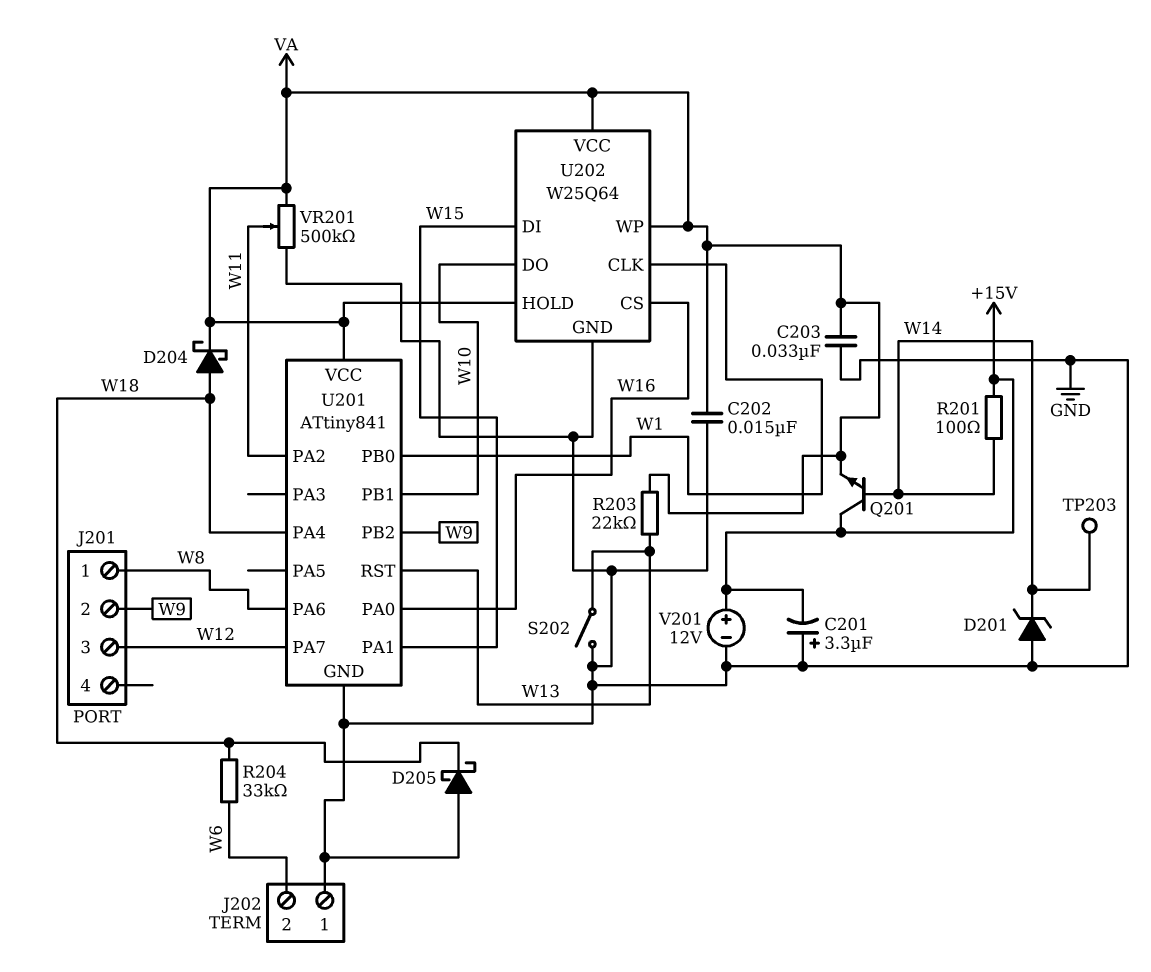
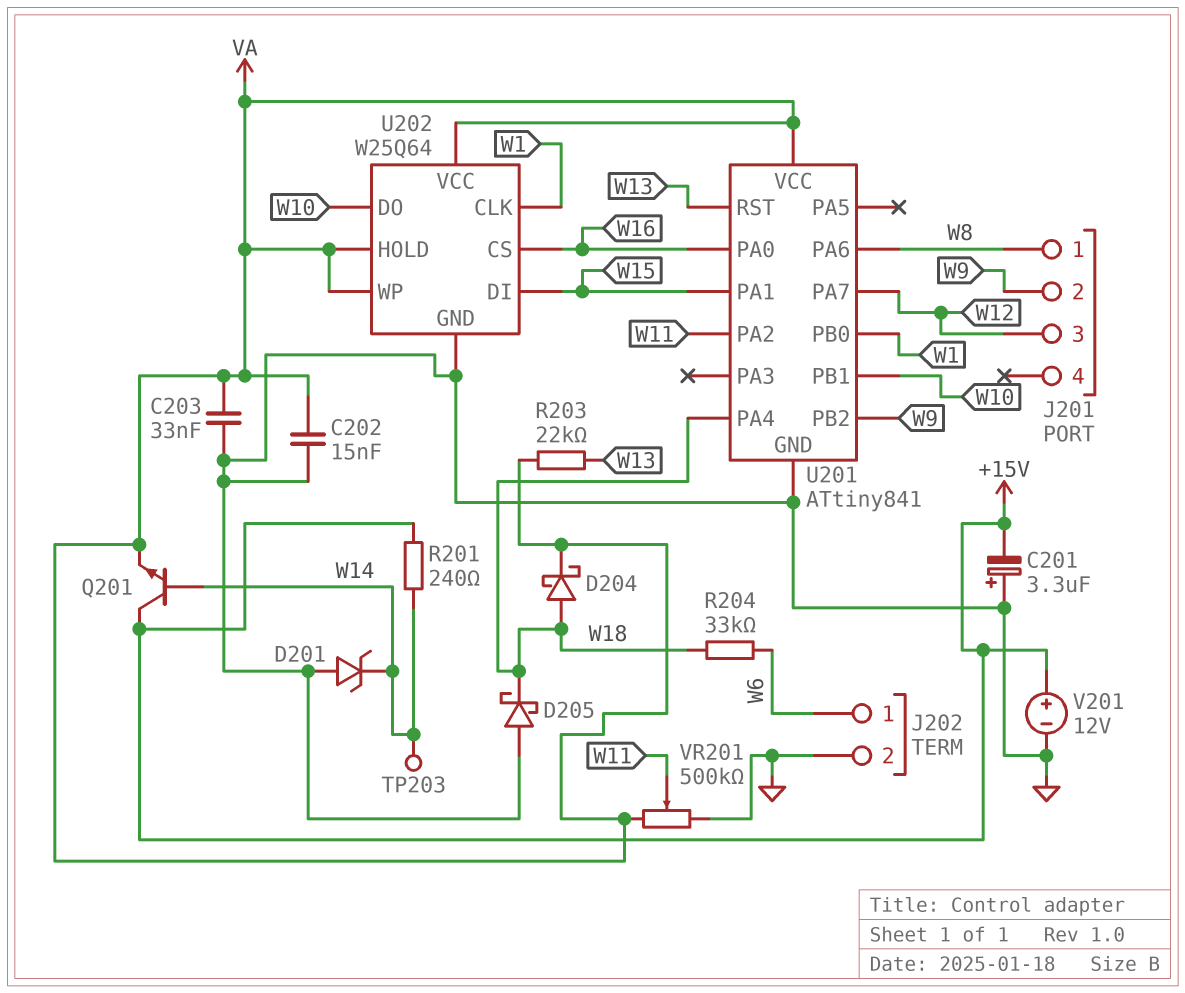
J202 pin 1: GND -> W6
J202 pin 2: W6 -> GND
R201: 100 (+15V, W14) -> 240 (+15V, W14)
S202: switch (GND, W13) -> none

